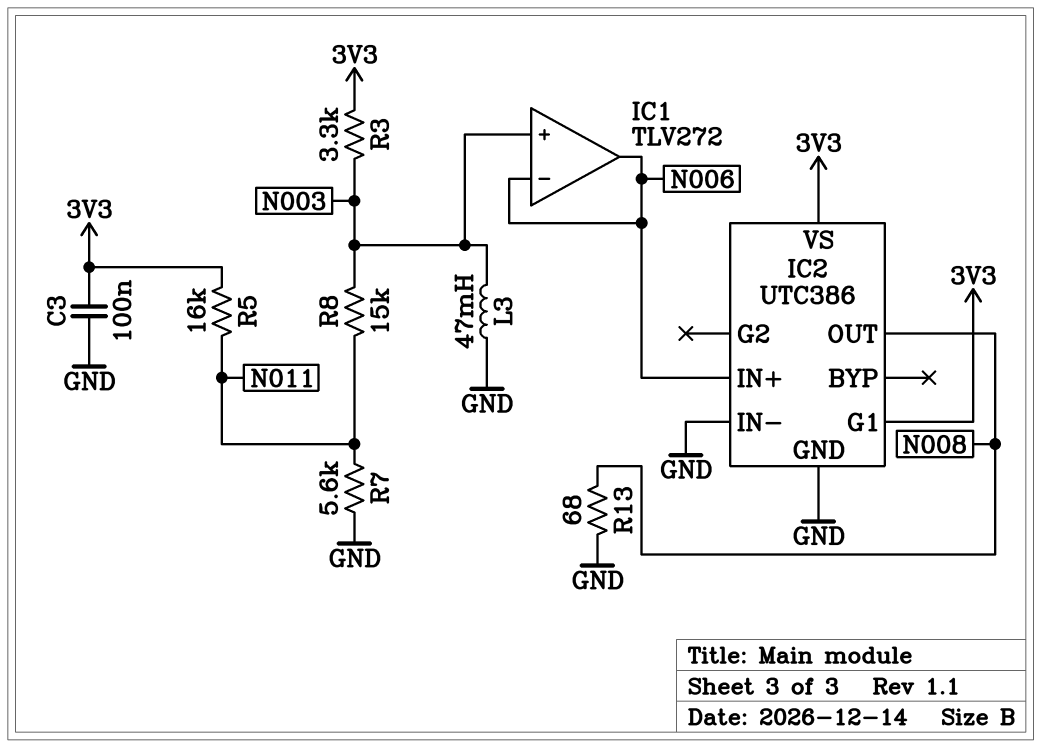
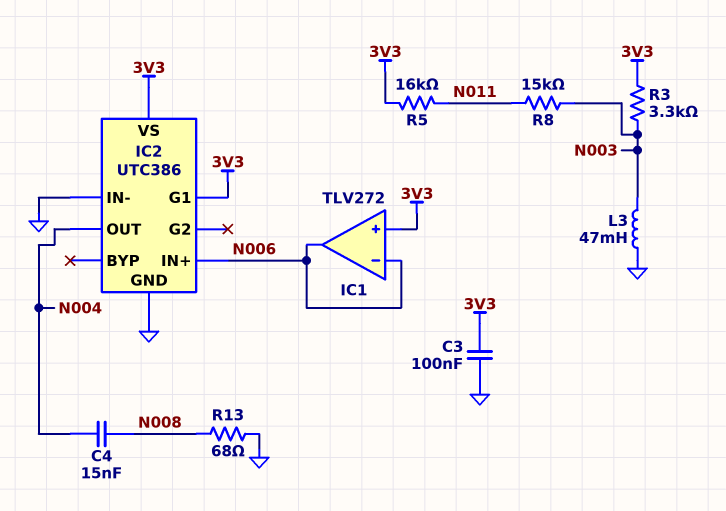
C4: none -> 15nF (N004, N008)
IC1 pin in+: N003 -> 3V3
IC2 pin OUT: N008 -> N004
R7: 5.6k (GND, N011) -> none

